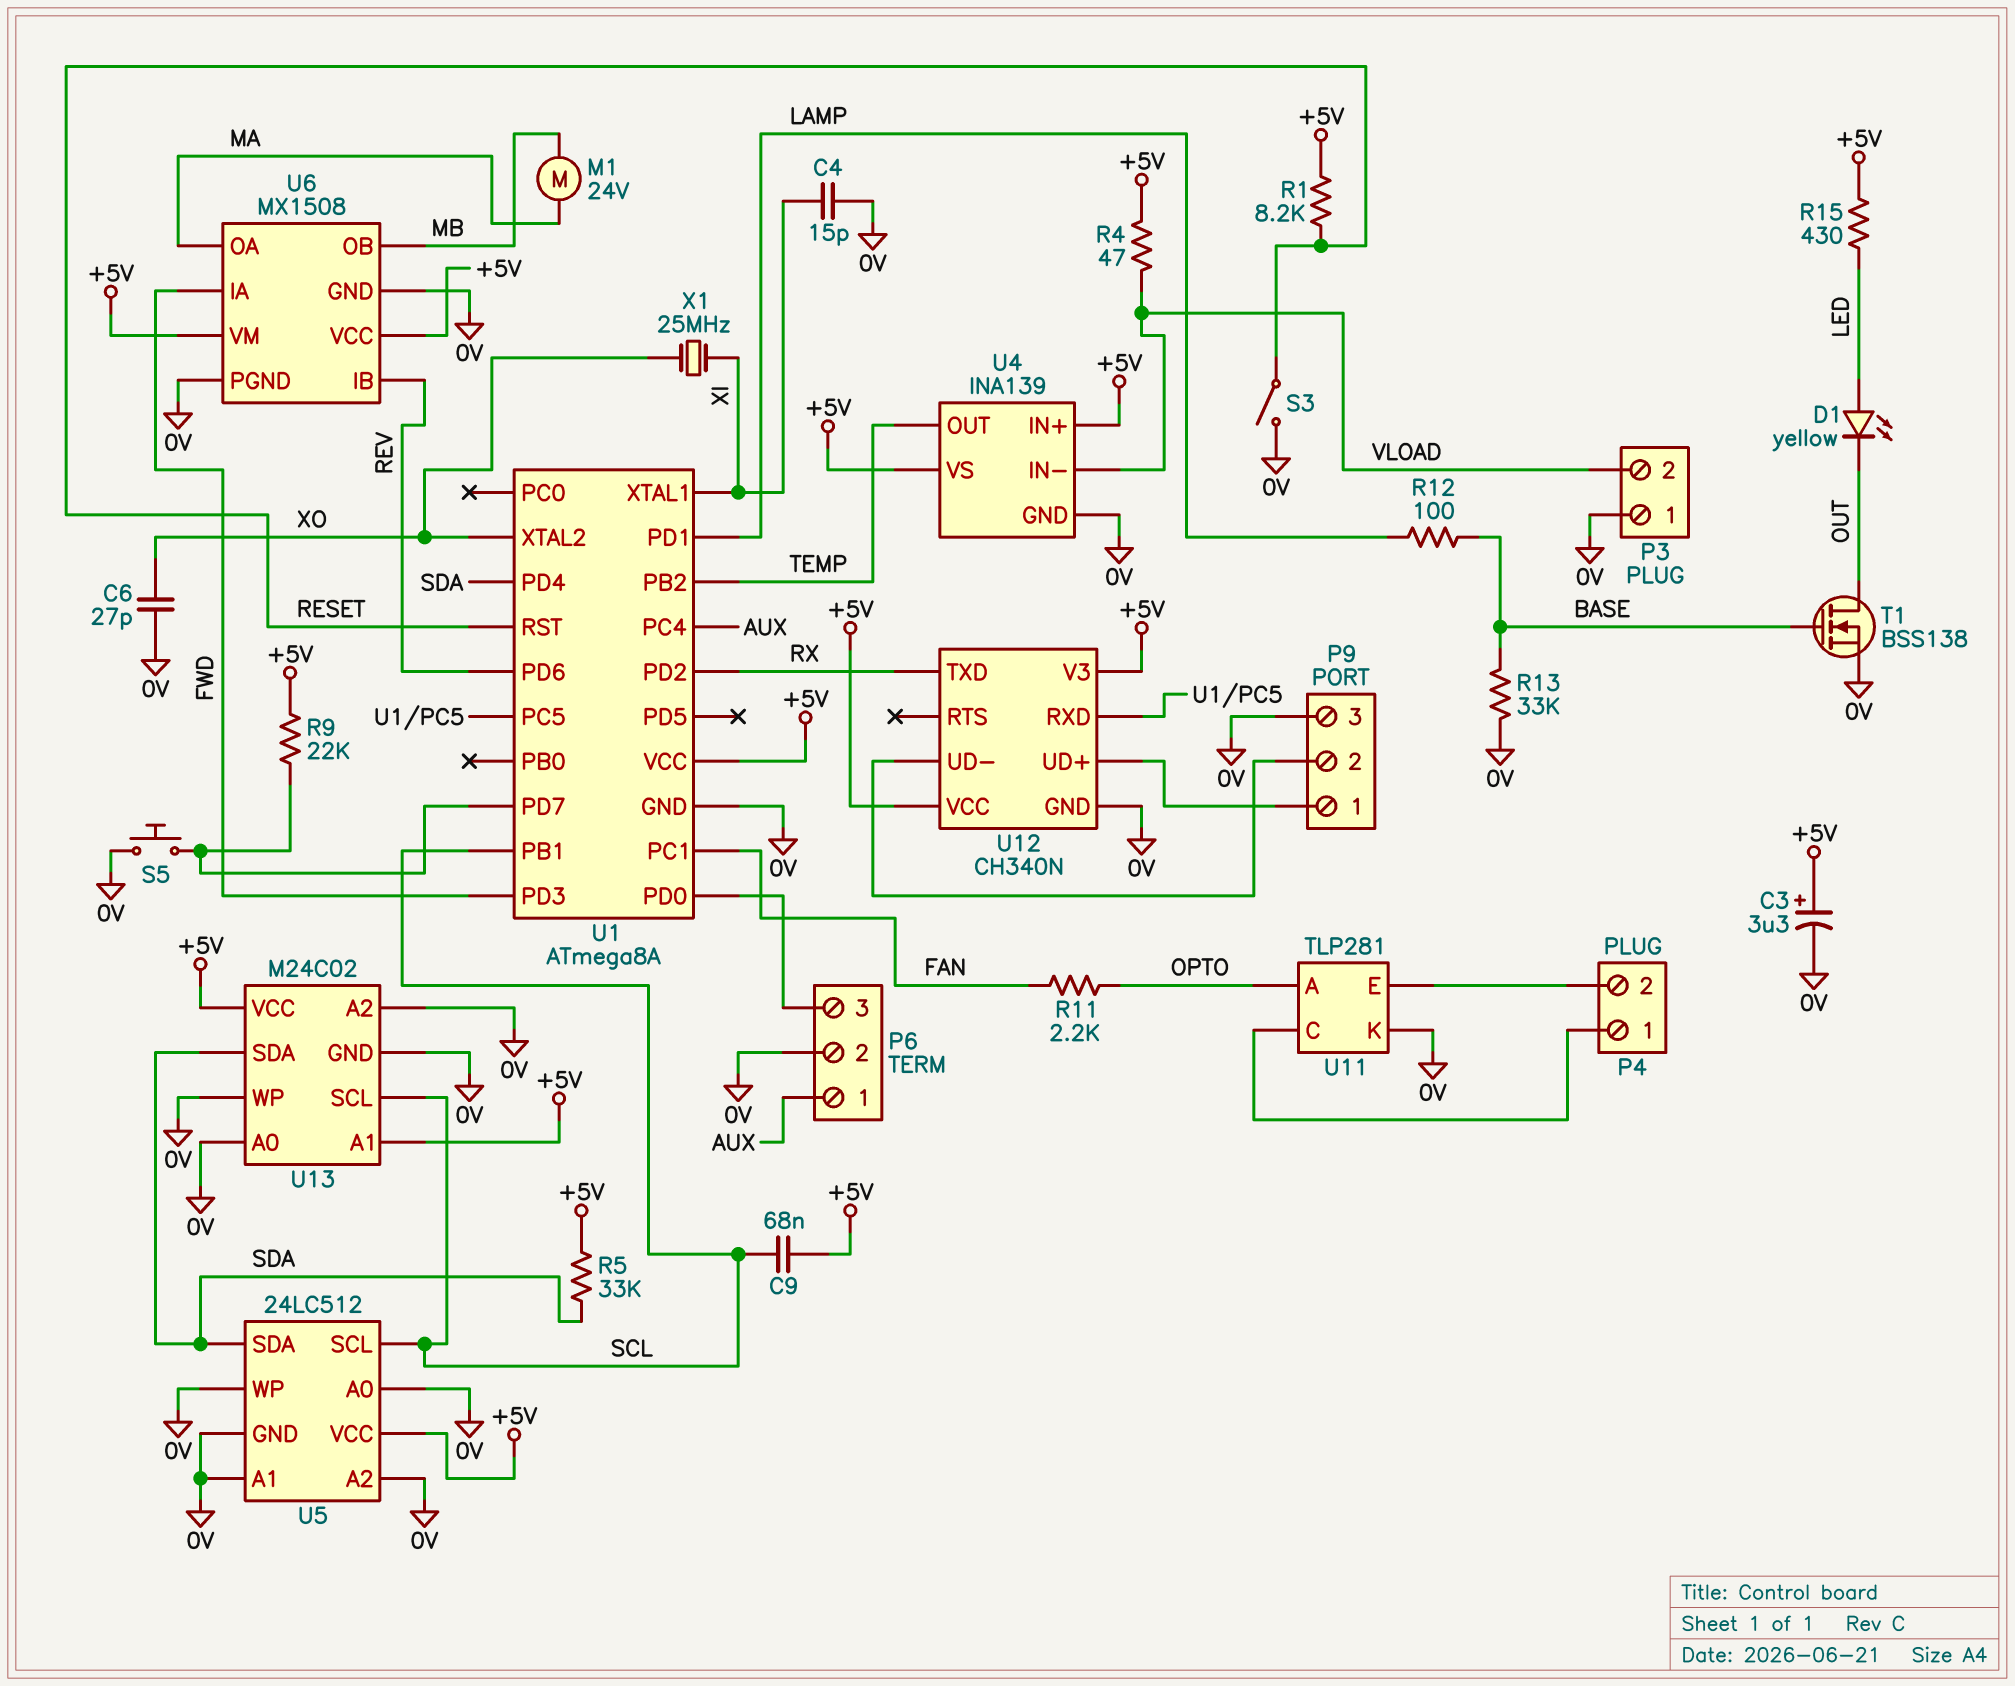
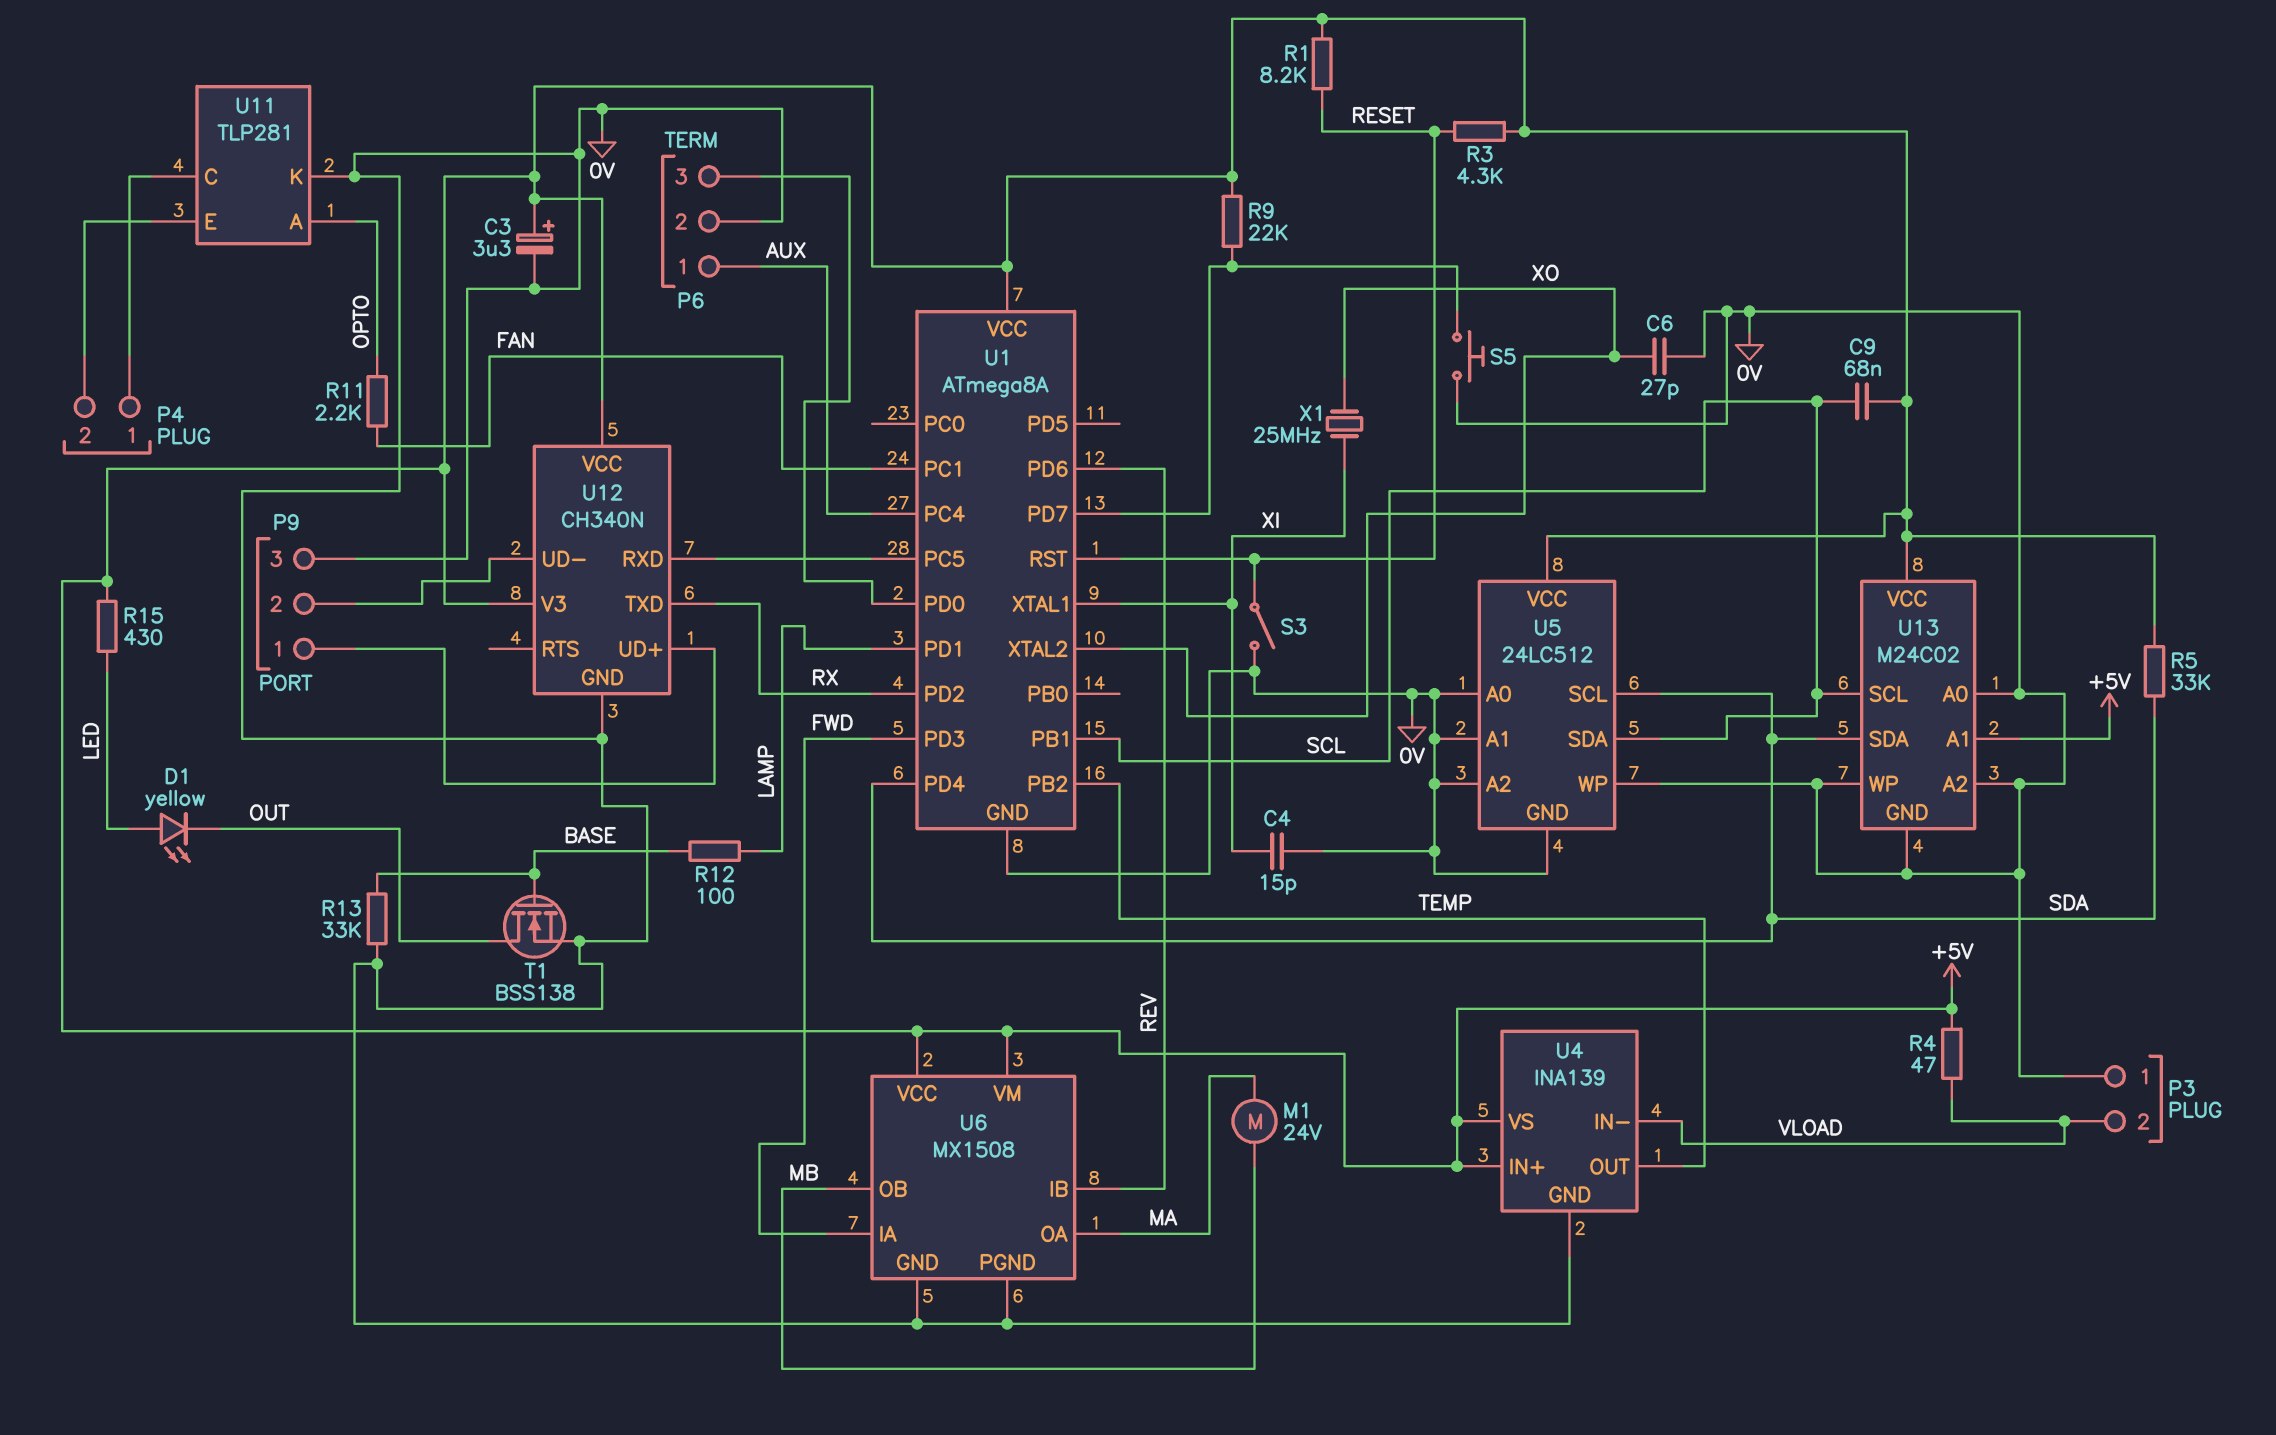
R3: none -> 4.3k (+5V, RESET)
U5 pin SCL: SCL -> SDA
U5 pin SDA: SDA -> SCL

